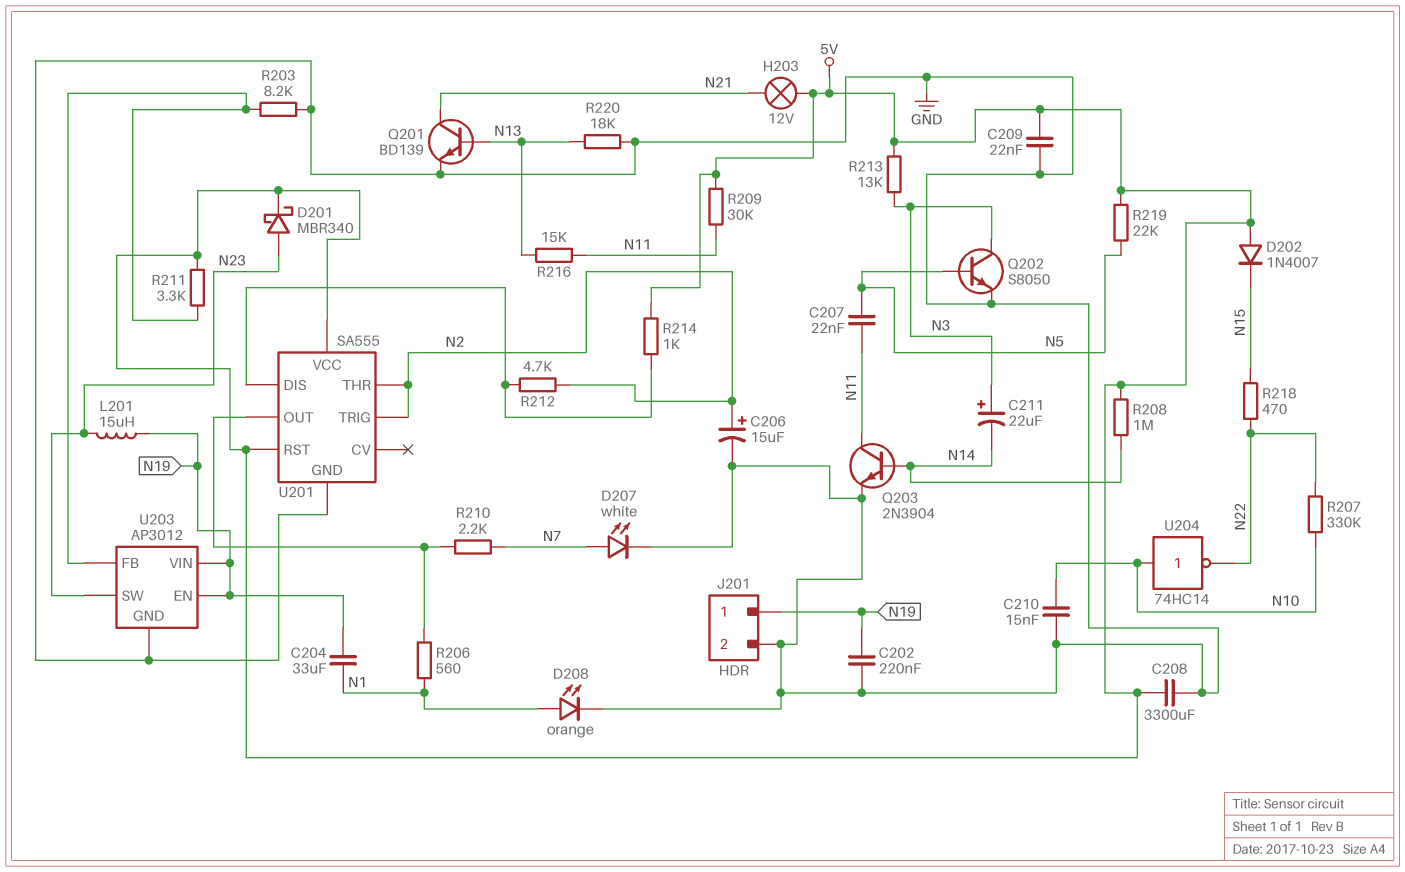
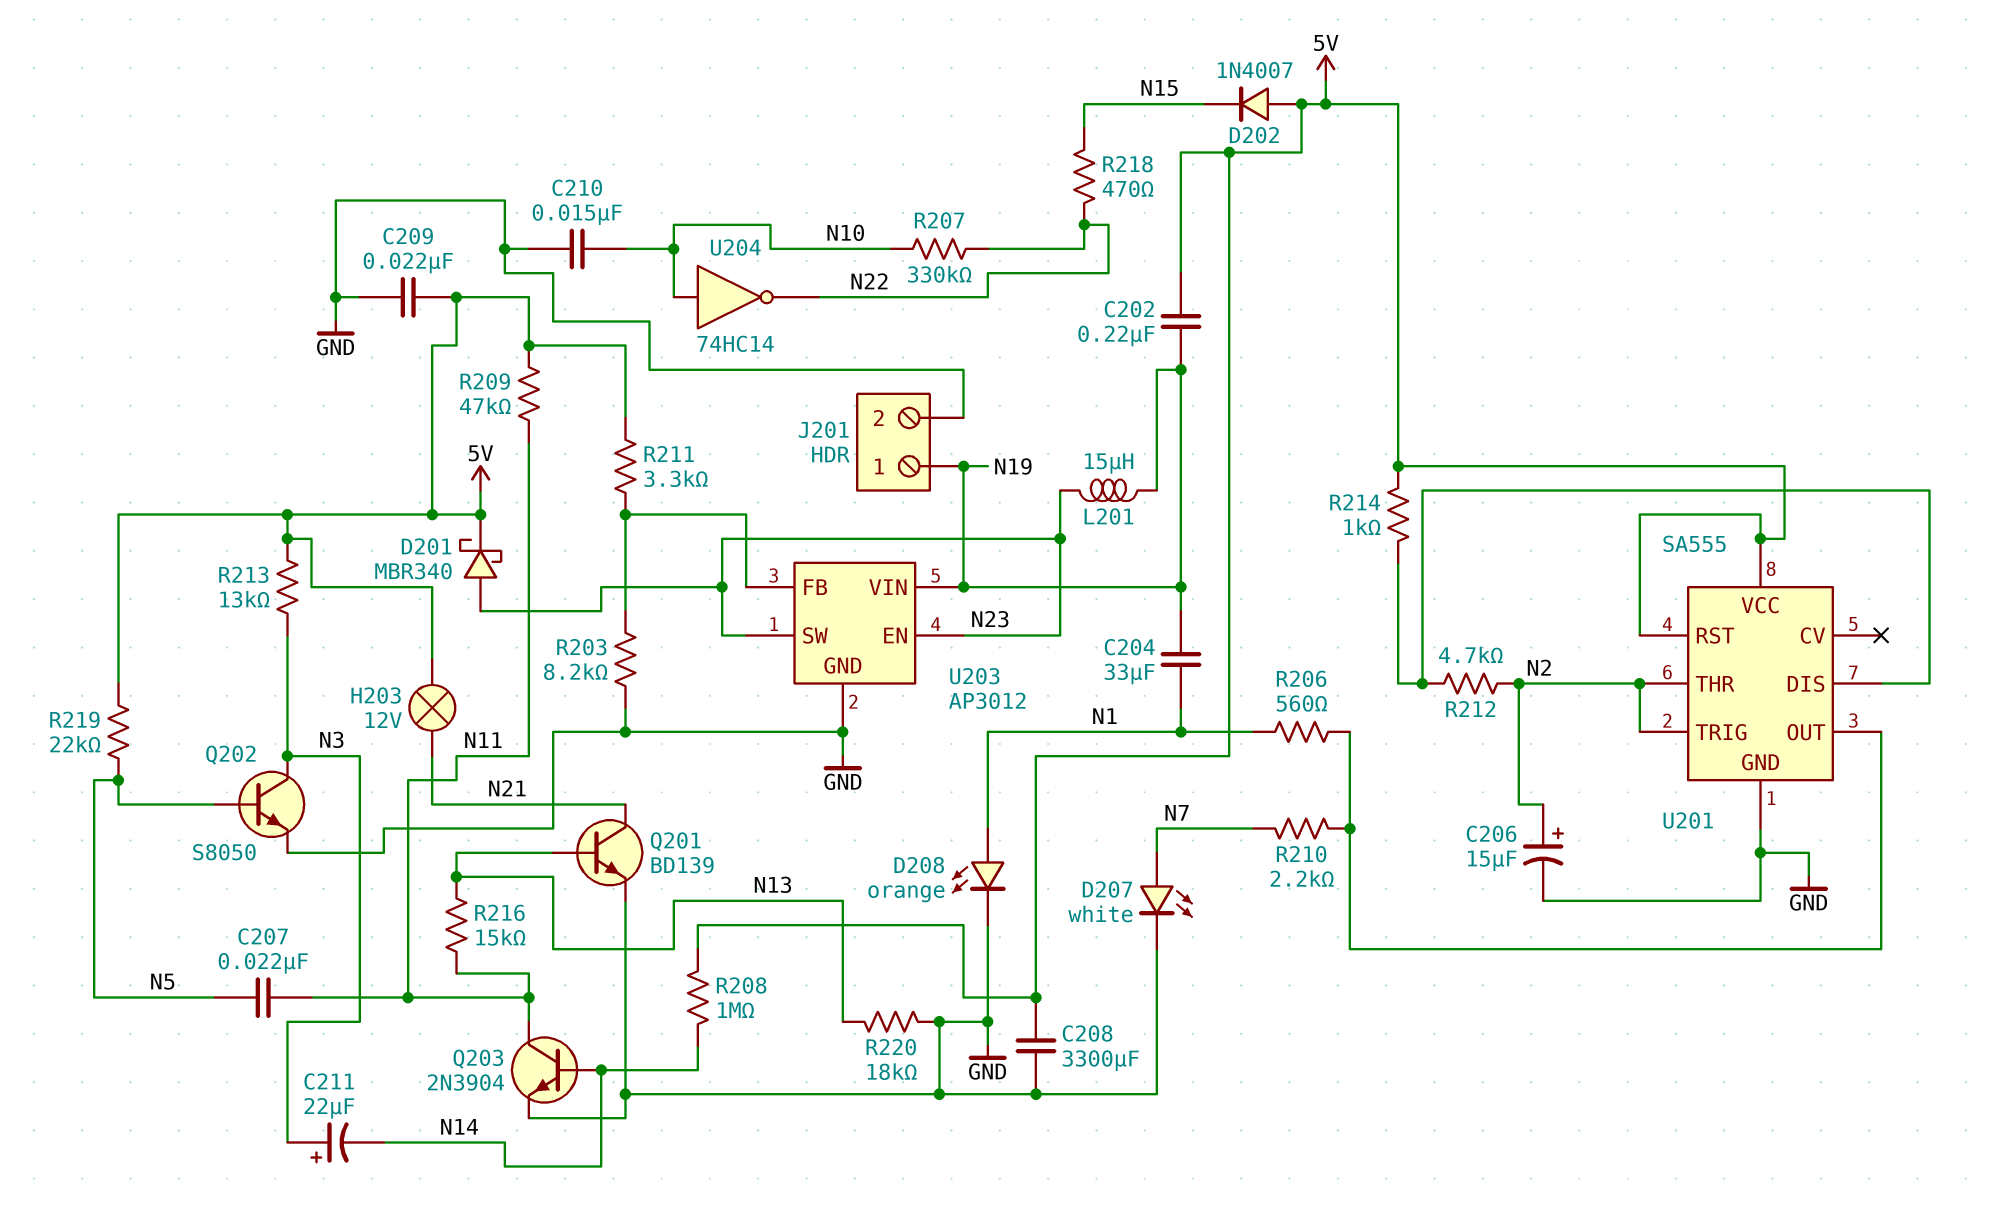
C202: 220nF (GND, N19) -> 220nF (5V, N19)
R209: 30k (5V, N11) -> 47k (5V, N11)
U203 pin EN: N19 -> N23

